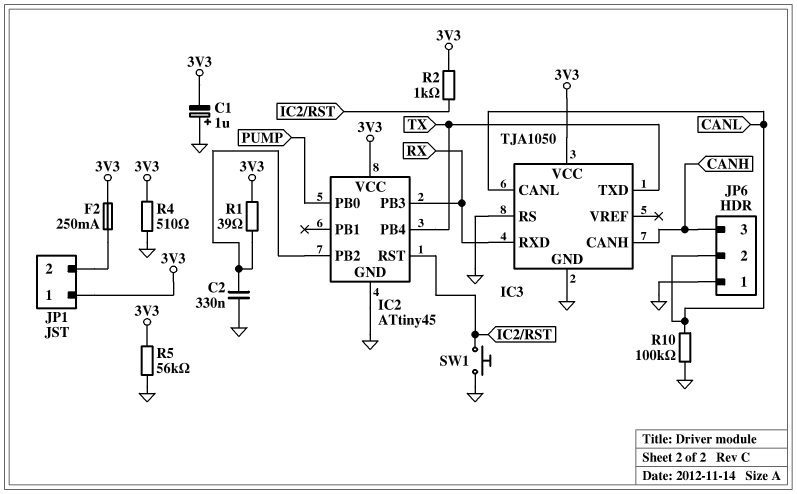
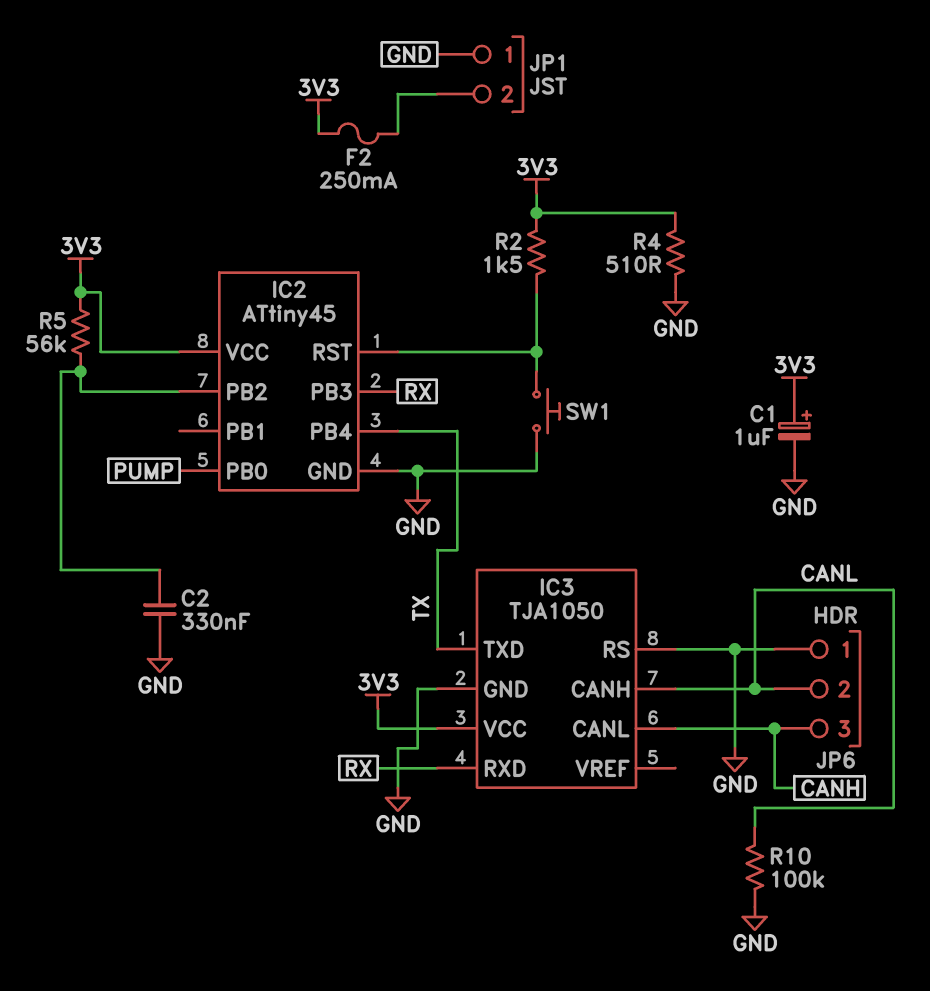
C1: 1uF (plus GND, minus 3V3) -> 1uF (plus 3V3, minus GND)
IC3 pin CANH: CANH -> CANL
IC3 pin CANL: CANL -> CANH
JP1 pin 1: 3V3 -> GND
R1: 39 (3V3, IC2/PB2) -> none
R2: 1k (3V3, IC2/RST) -> 1.5k (3V3, IC2/RST)
R5: 56k (3V3, GND) -> 56k (3V3, IC2/PB2)

